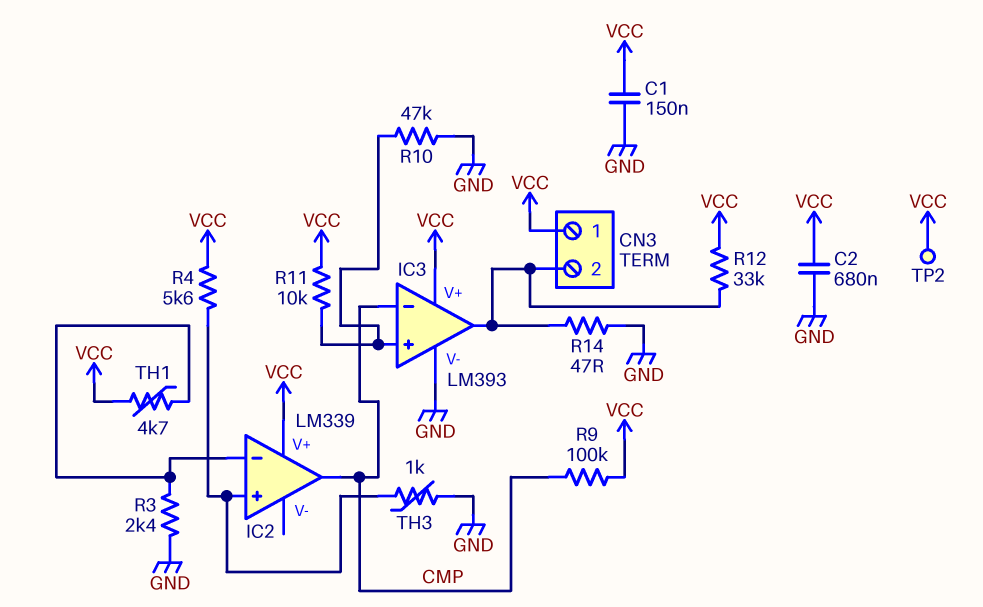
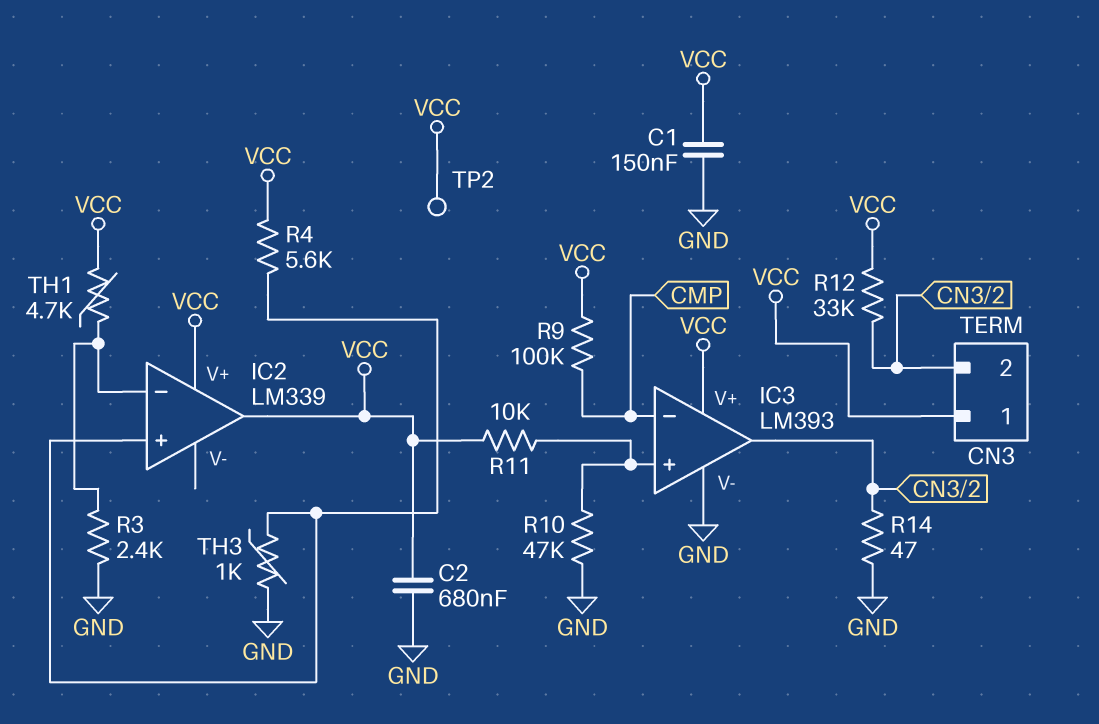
IC2 pin out: CMP -> VCC

